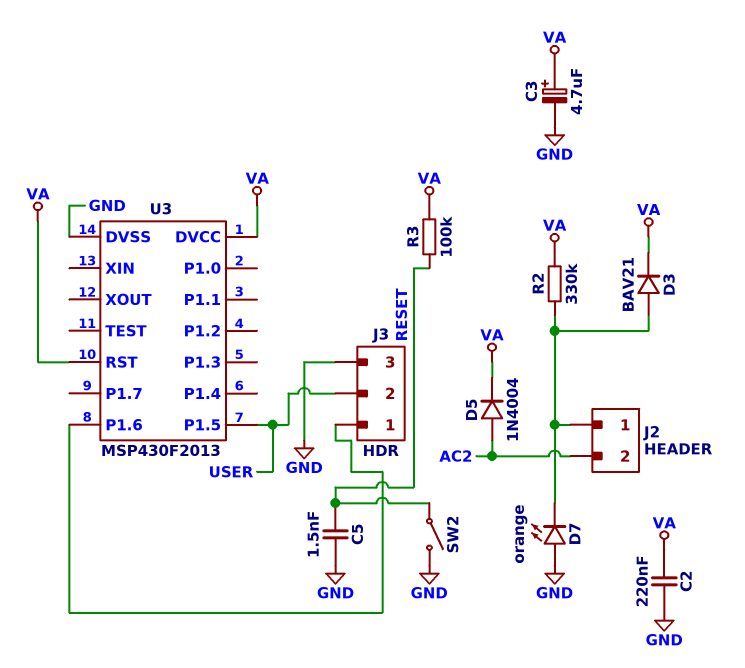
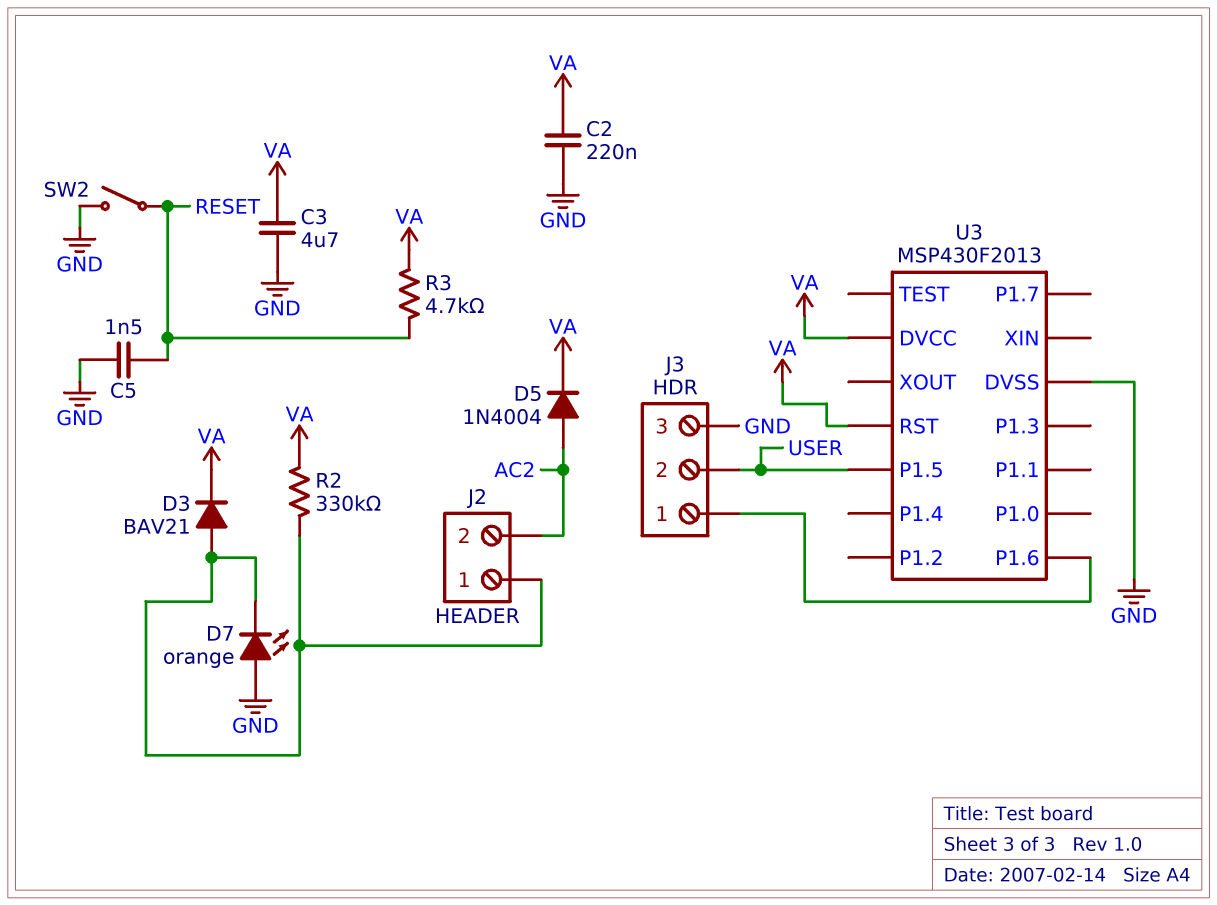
C3: 4.7uF (plus VA, minus GND) -> 4.7uF (GND, VA)
R3: 100k (RESET, VA) -> 4.7k (RESET, VA)

